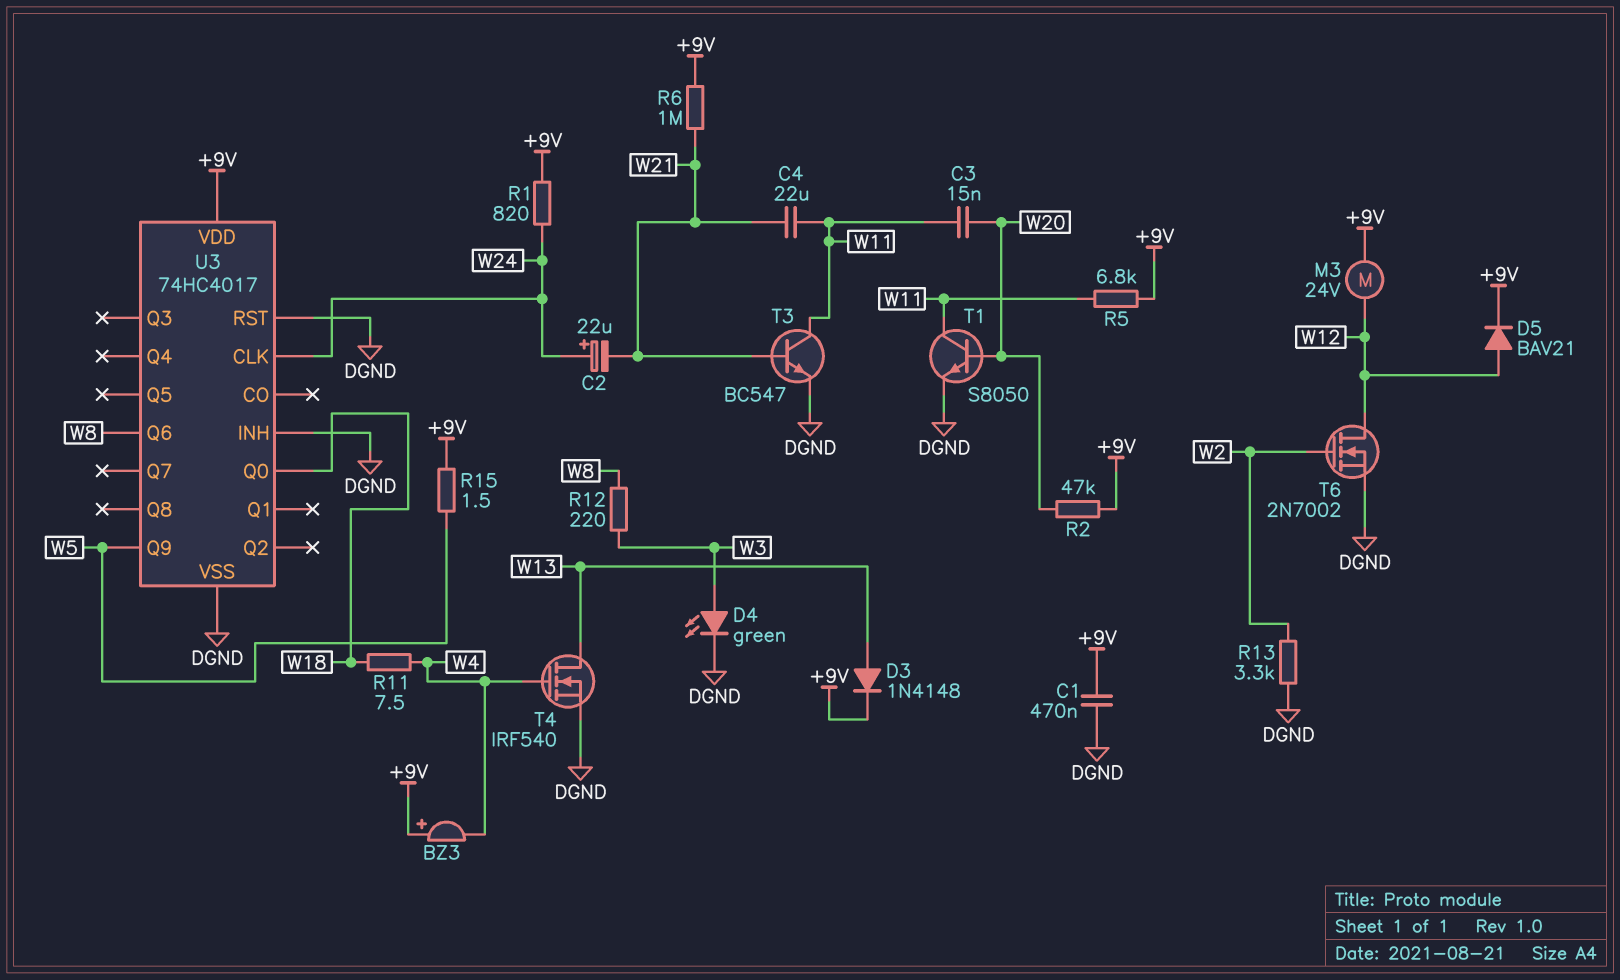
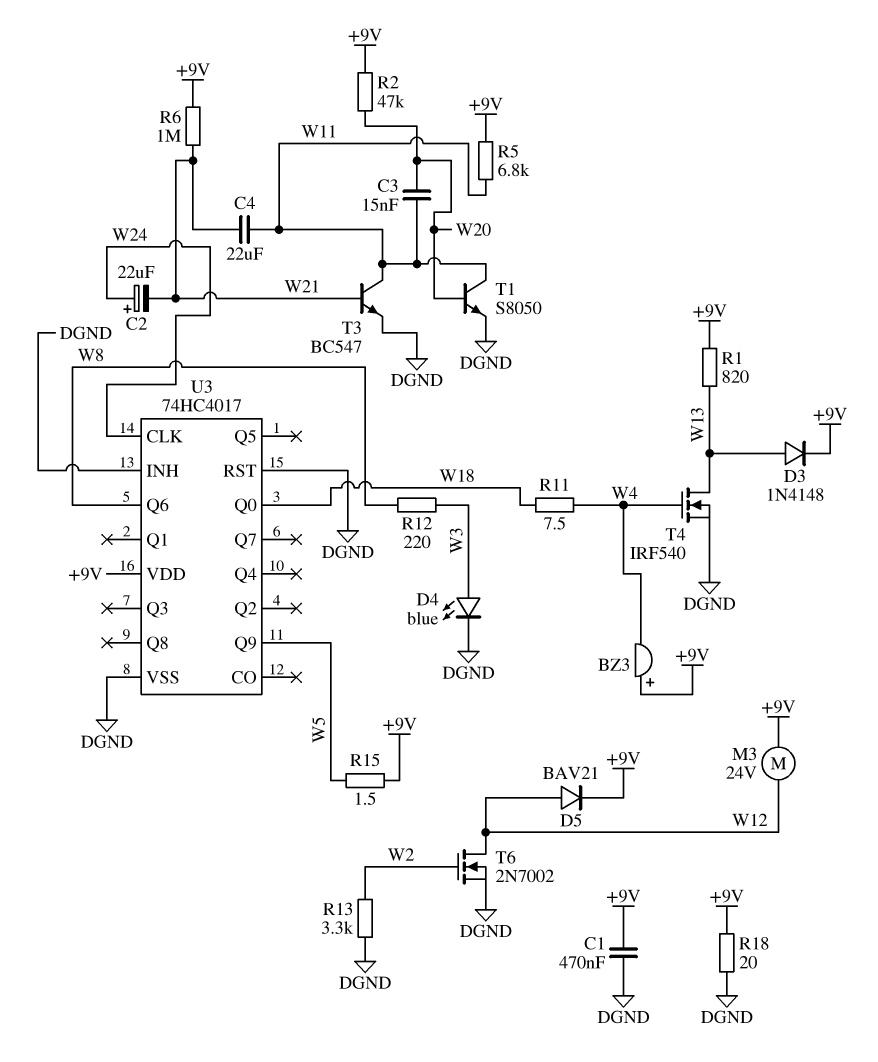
D4: LED green (A W3, K DGND) -> LED blue (A W3, K DGND)
R1: 820 (+9V, W24) -> 820 (+9V, W13)
R18: none -> 20 (+9V, DGND)

